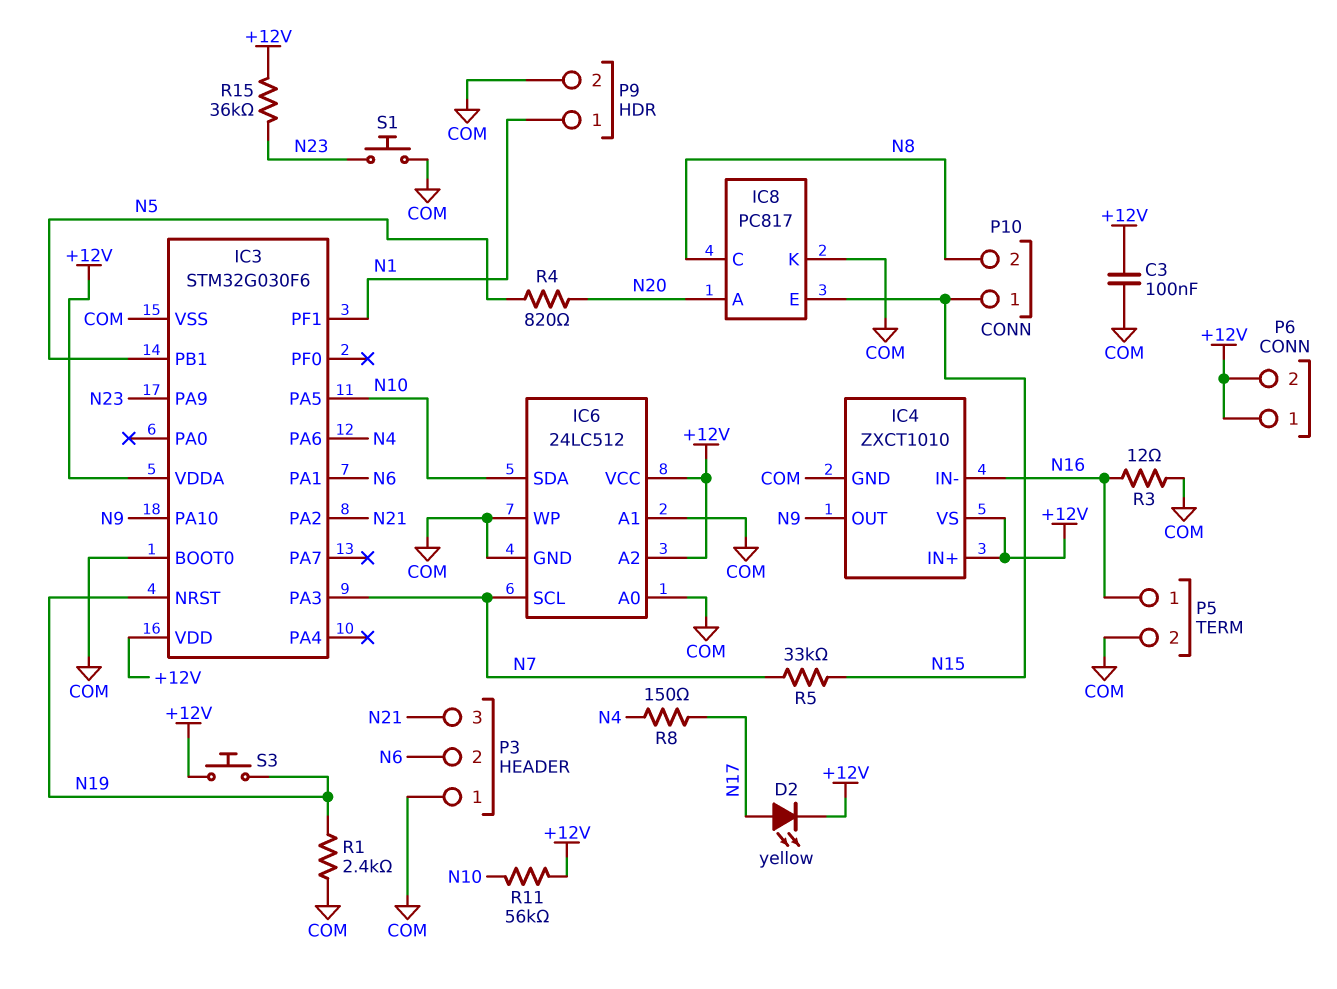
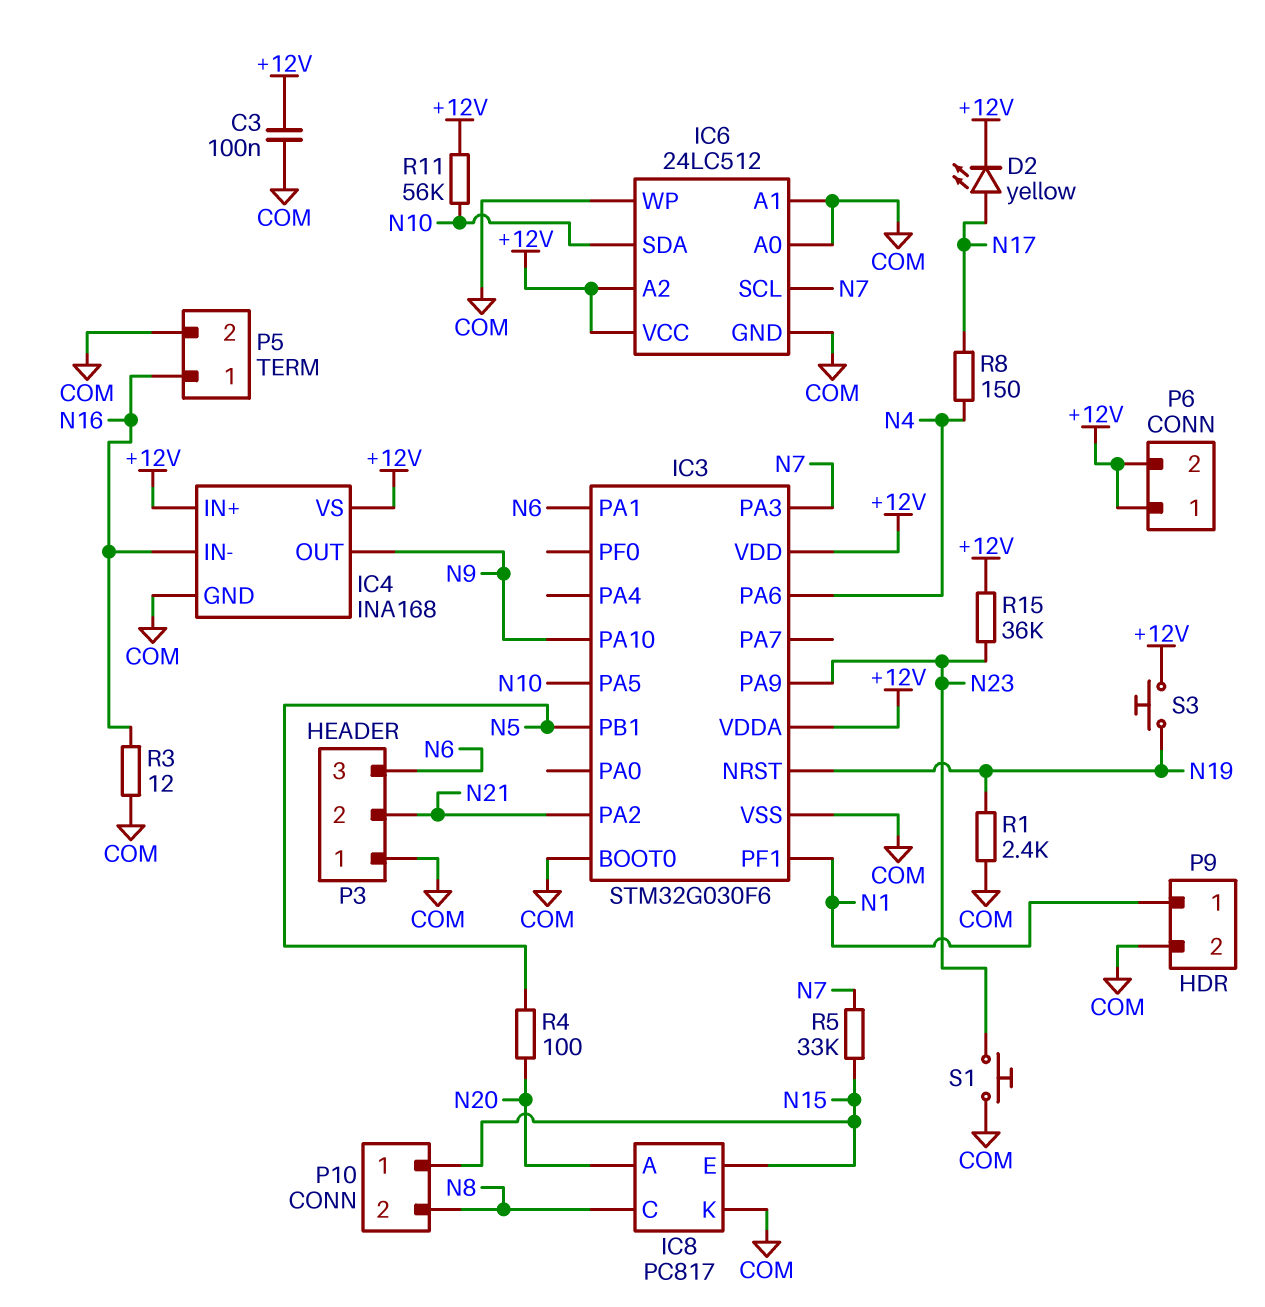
IC4: ZXCT1010 -> INA168
P3 pin 2: N6 -> N21
P3 pin 3: N21 -> N6
R4: 820 (N5, N20) -> 100 (N5, N20)

